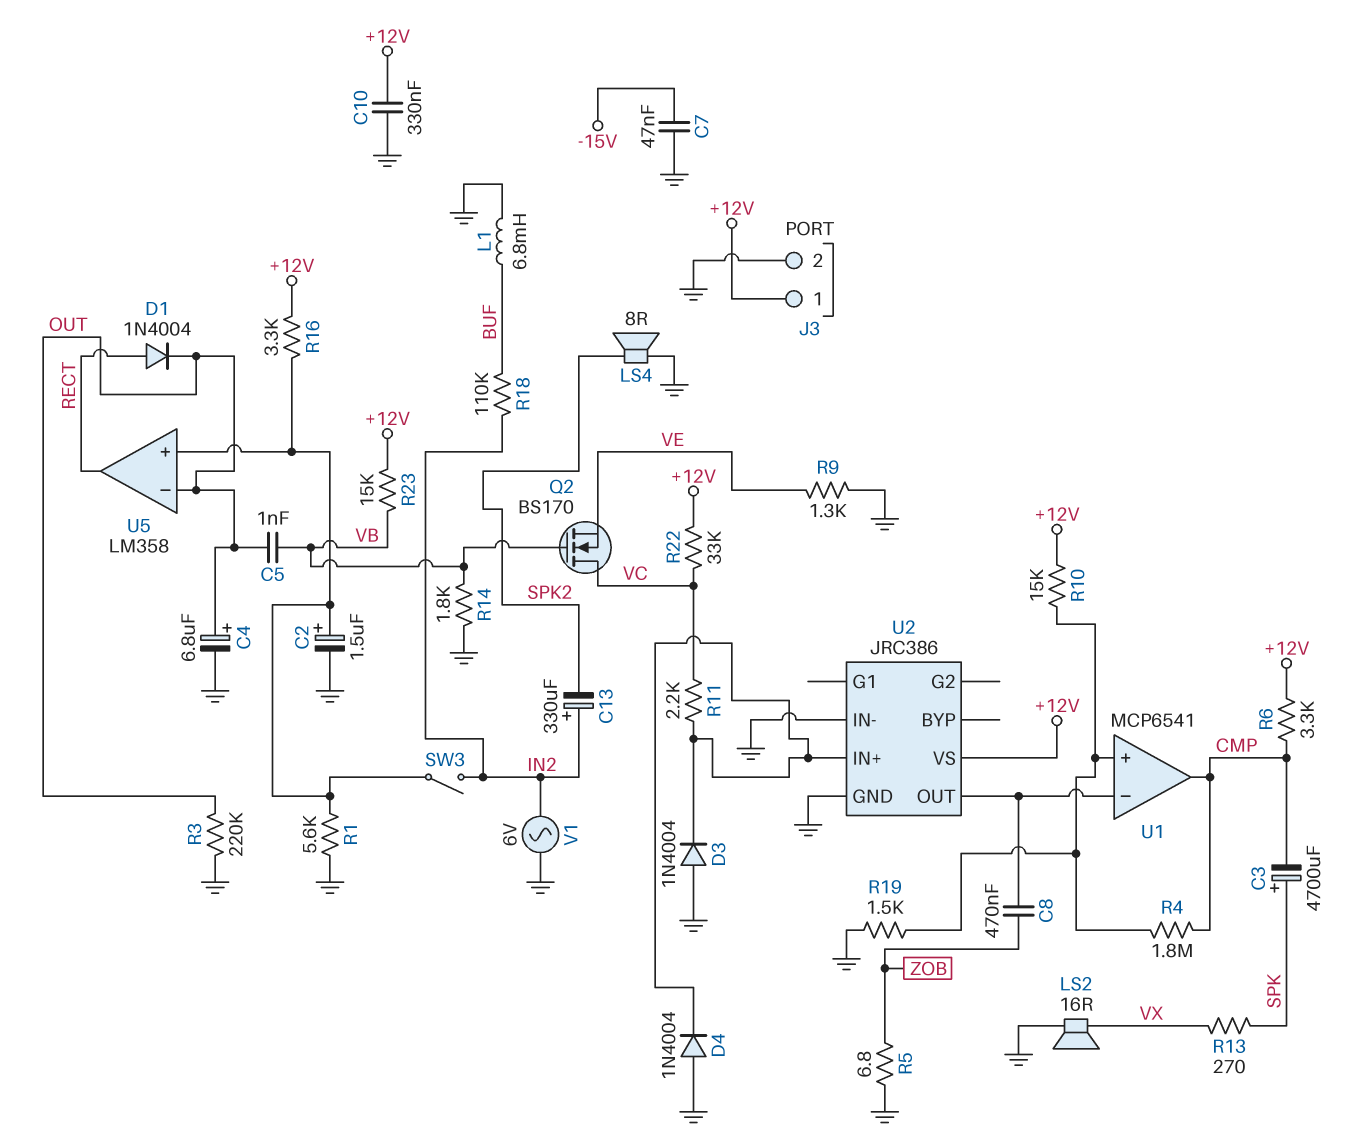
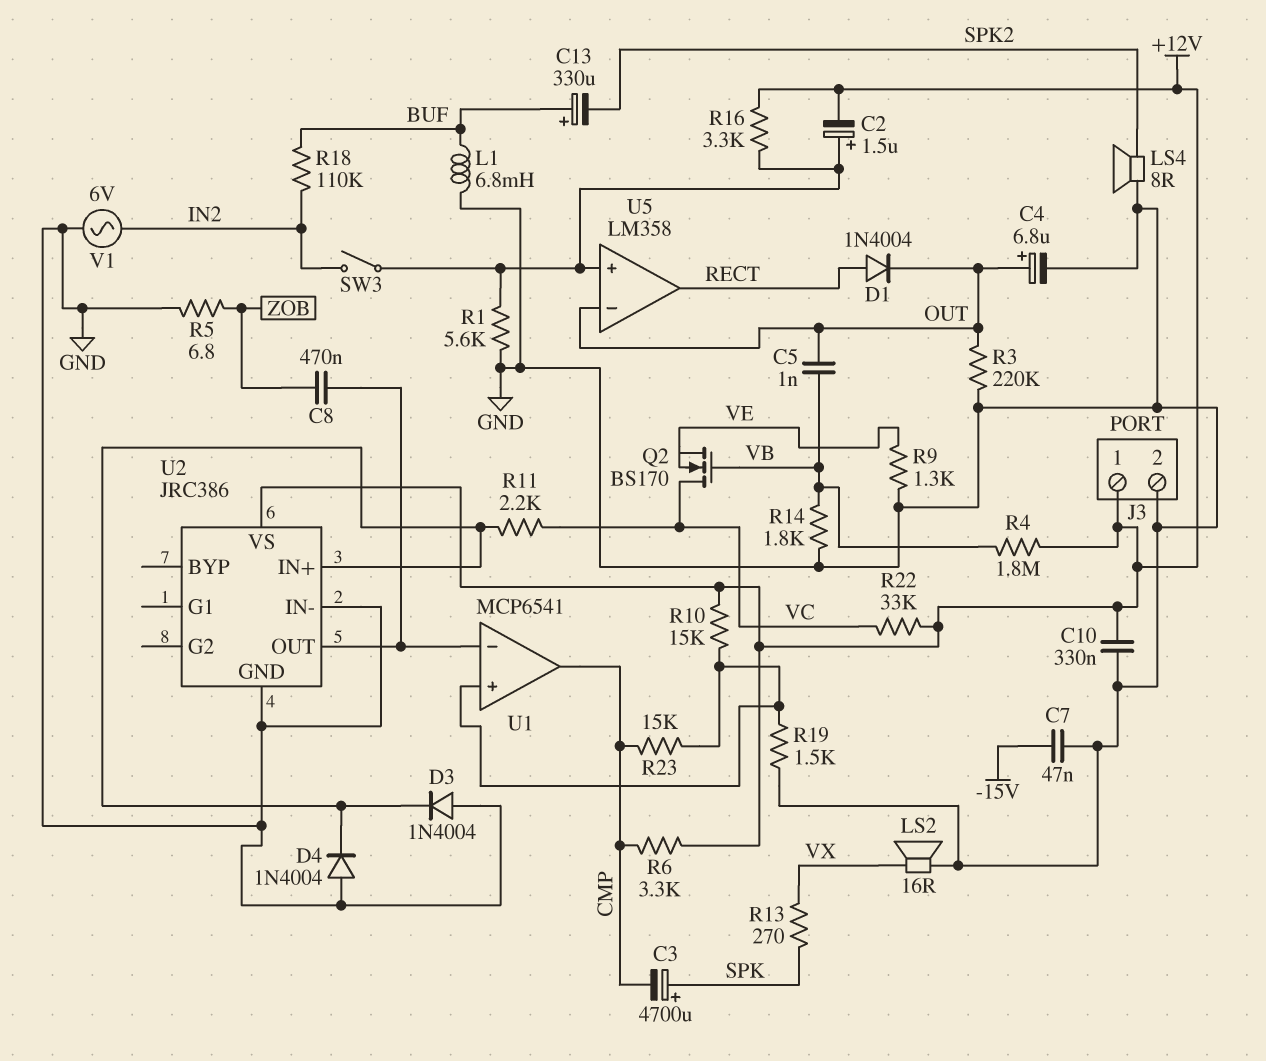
C2: 1.5uF (plus U5/in+, minus GND) -> 1.5uF (plus U5/in+, minus +12V)
C13: 330uF (plus IN2, minus SPK2) -> 330uF (plus BUF, minus SPK2)
R4: 1.8M (CMP, U1/in+) -> 1.8M (+12V, VB)
R23: 15k (+12V, VB) -> 15k (CMP, U1/in+)

